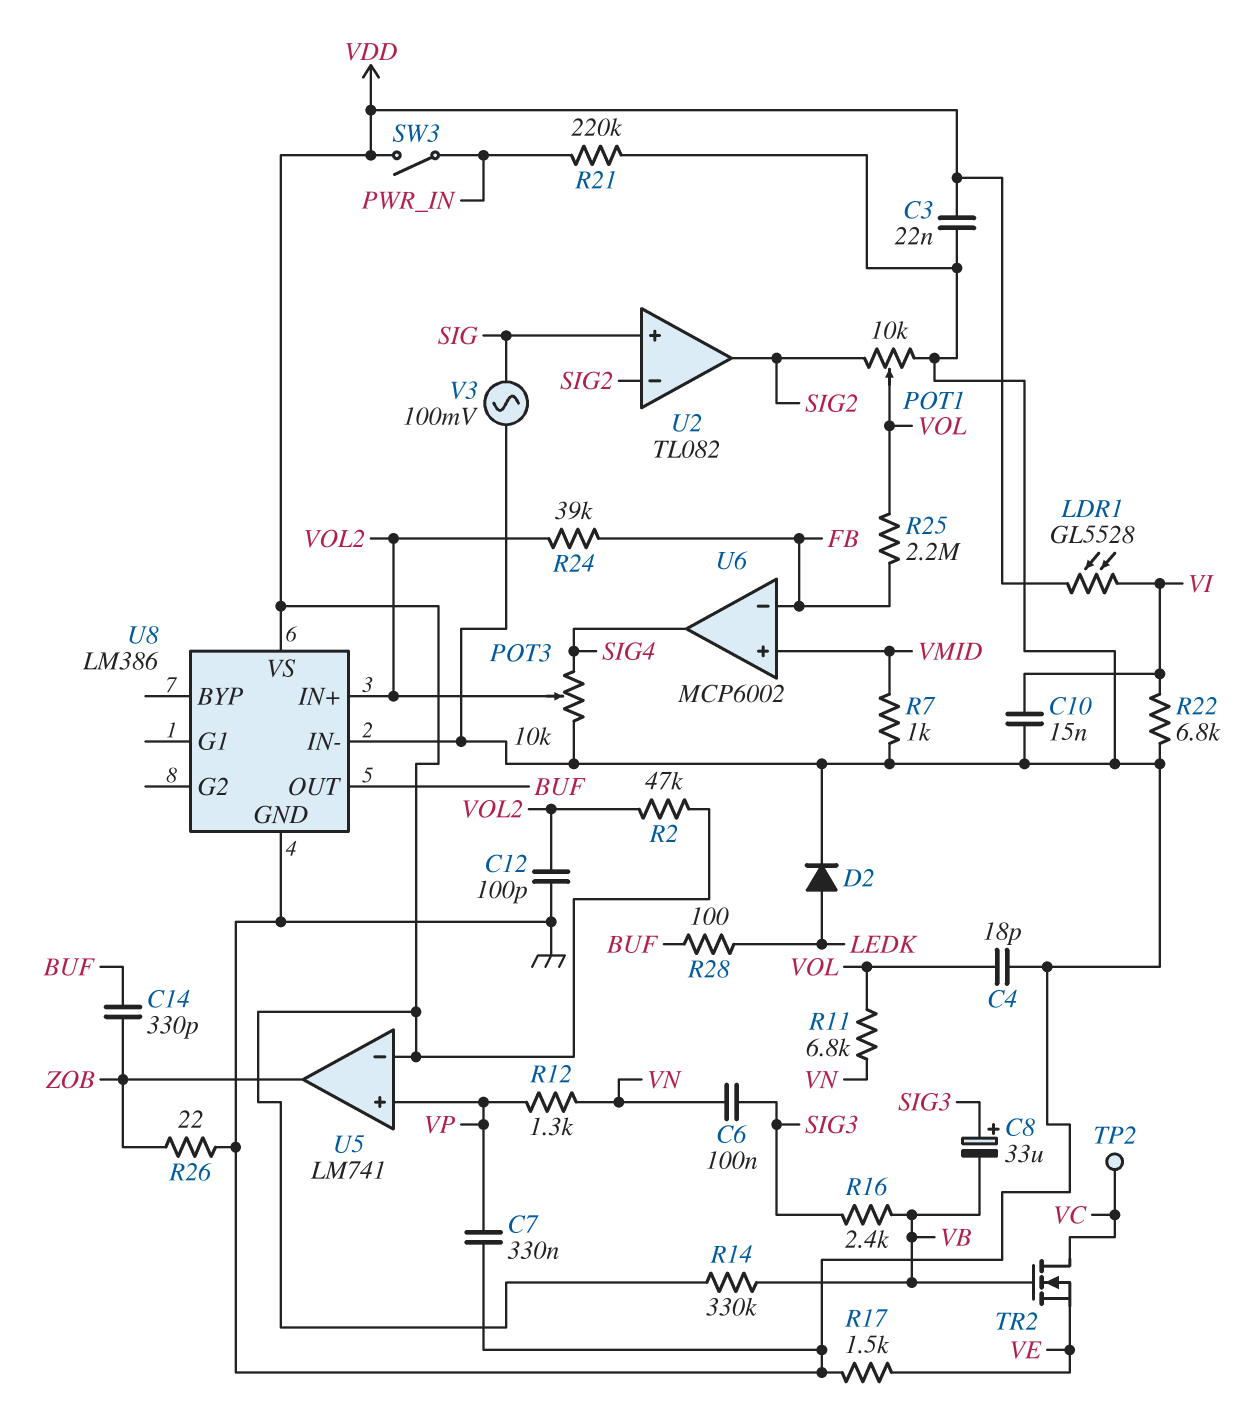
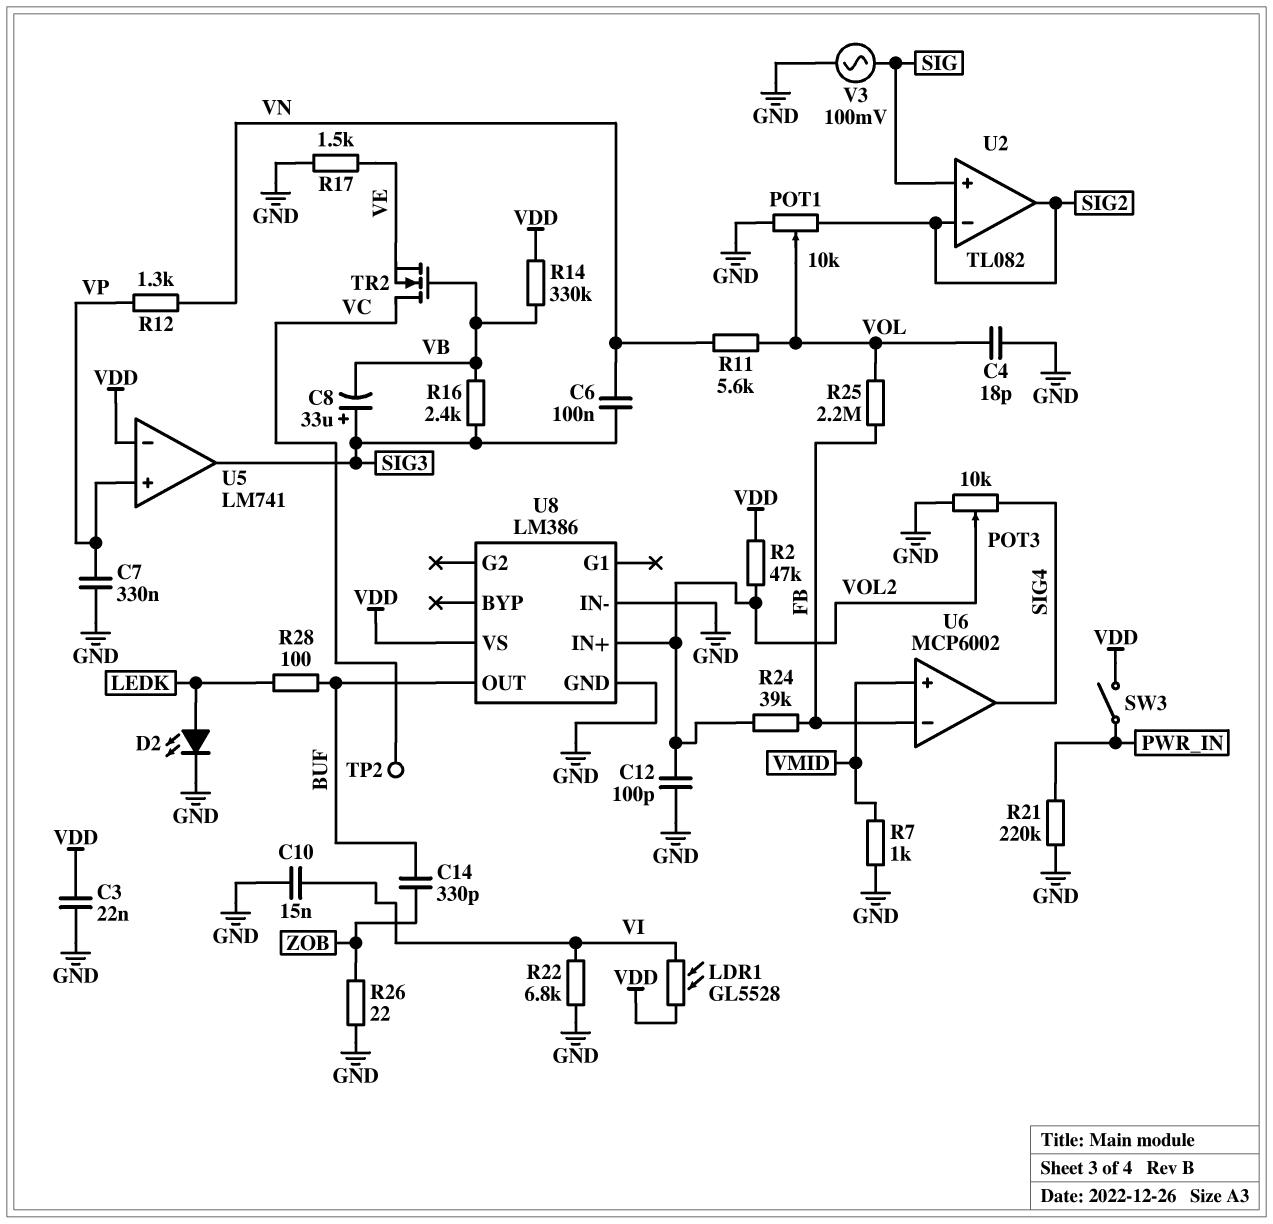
D2: diode (A LEDK, K GND) -> LED (A LEDK, K GND)
R11: 6.8k (VN, VOL) -> 5.6k (VN, VOL)
U5 pin out: ZOB -> SIG3

